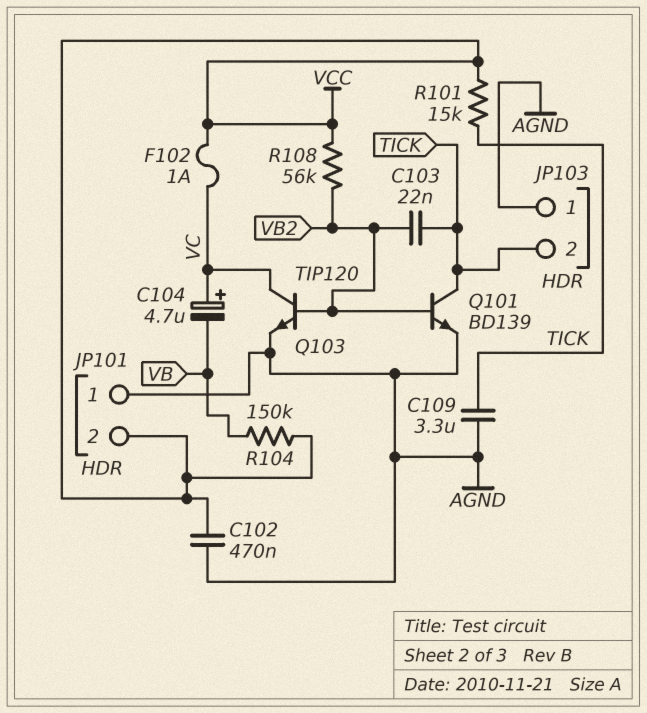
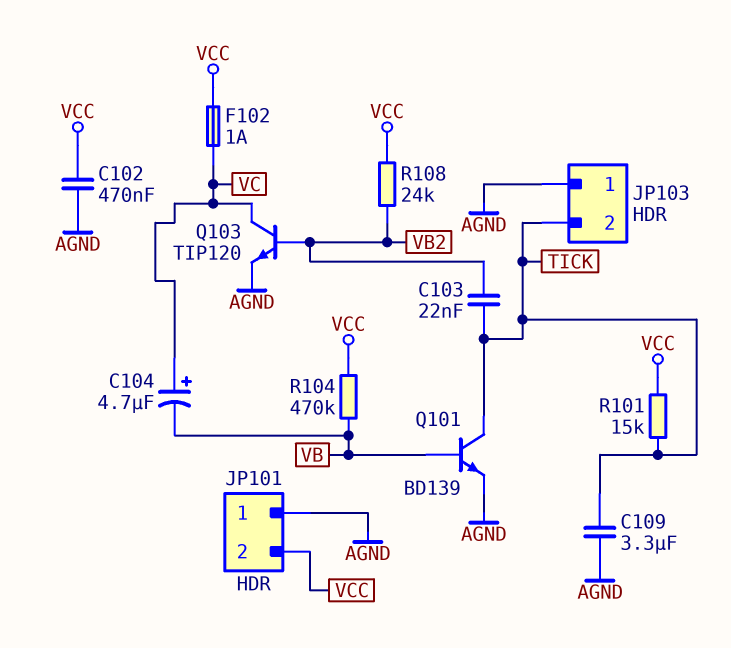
Q101: NPN BD139 (B VB2, C TICK, E AGND) -> NPN BD139 (B VB, C TICK, E AGND)
R104: 150k (VB, VCC) -> 470k (VB, VCC)
R108: 56k (VB2, VCC) -> 24k (VB2, VCC)

